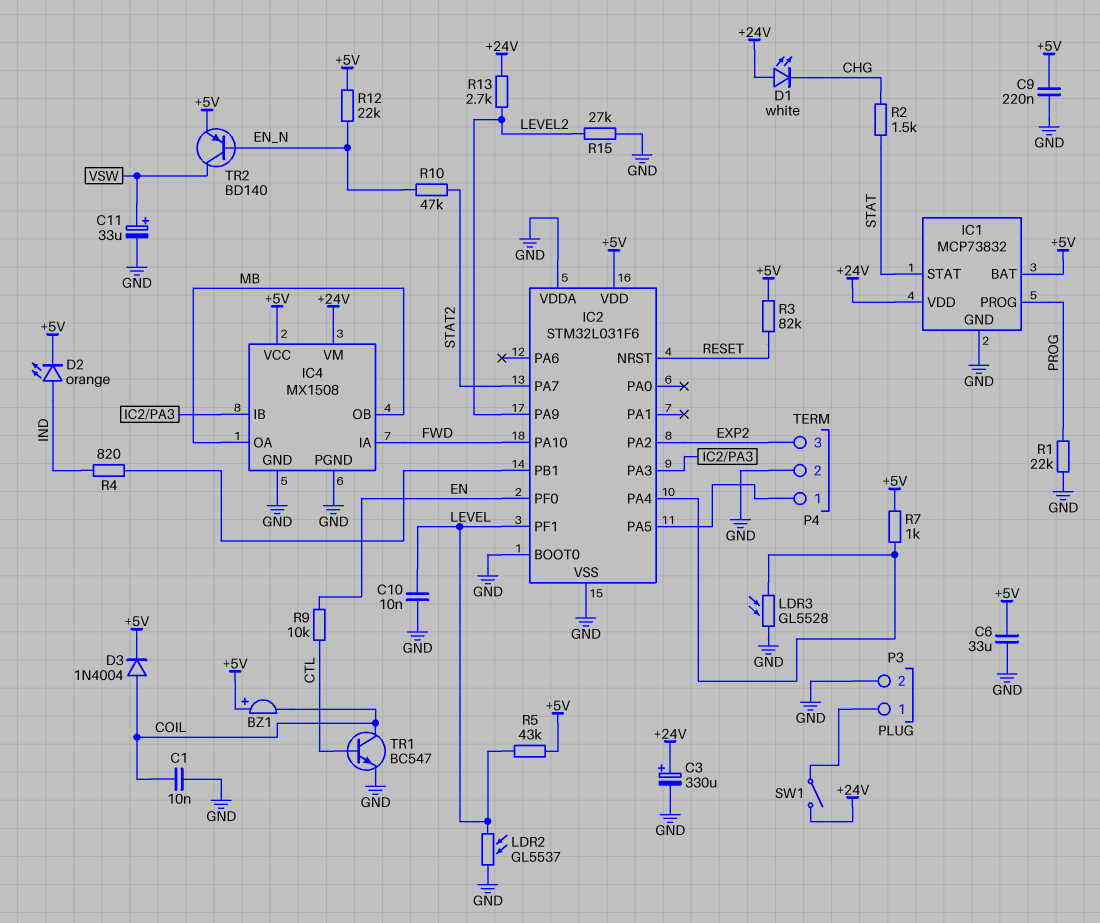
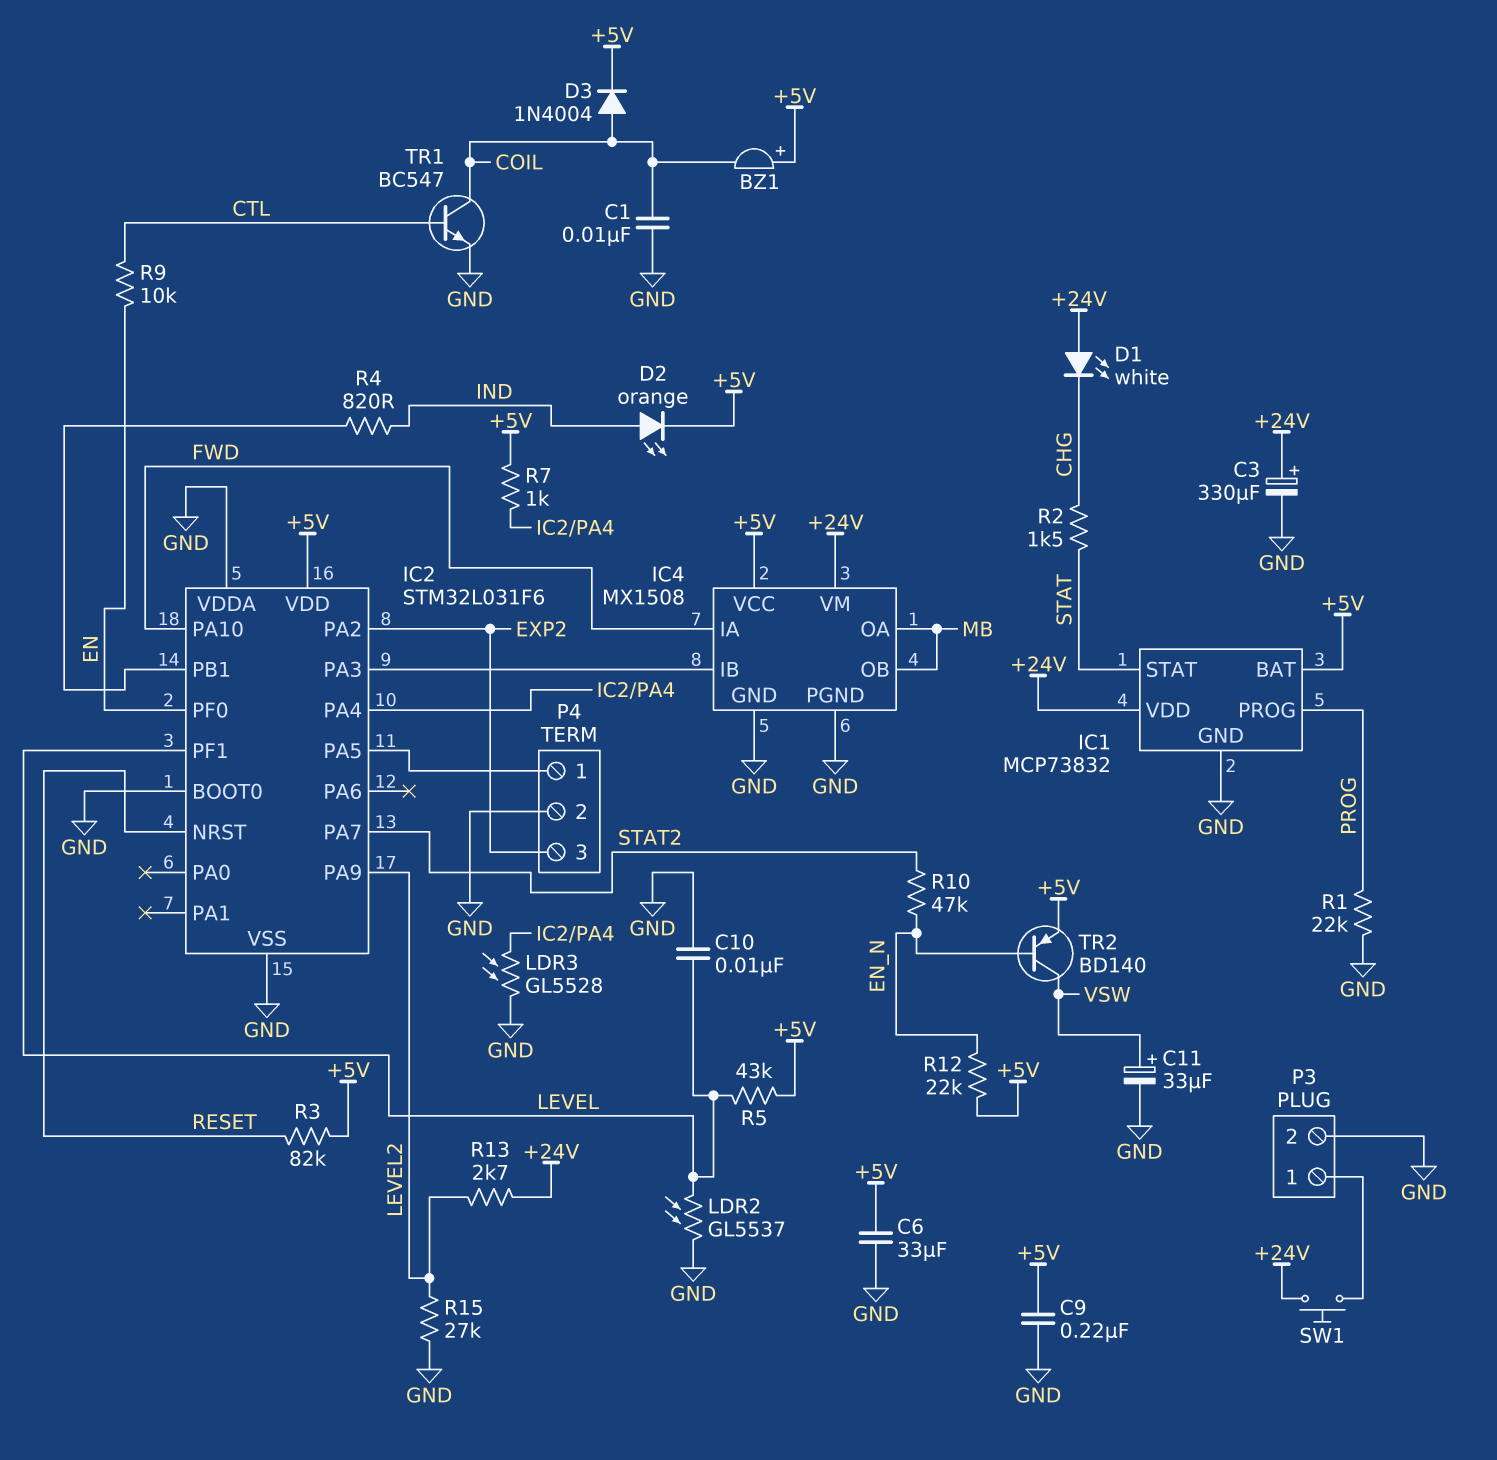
SW1: switch (+24V, P3/1) -> button (+24V, P3/1)

